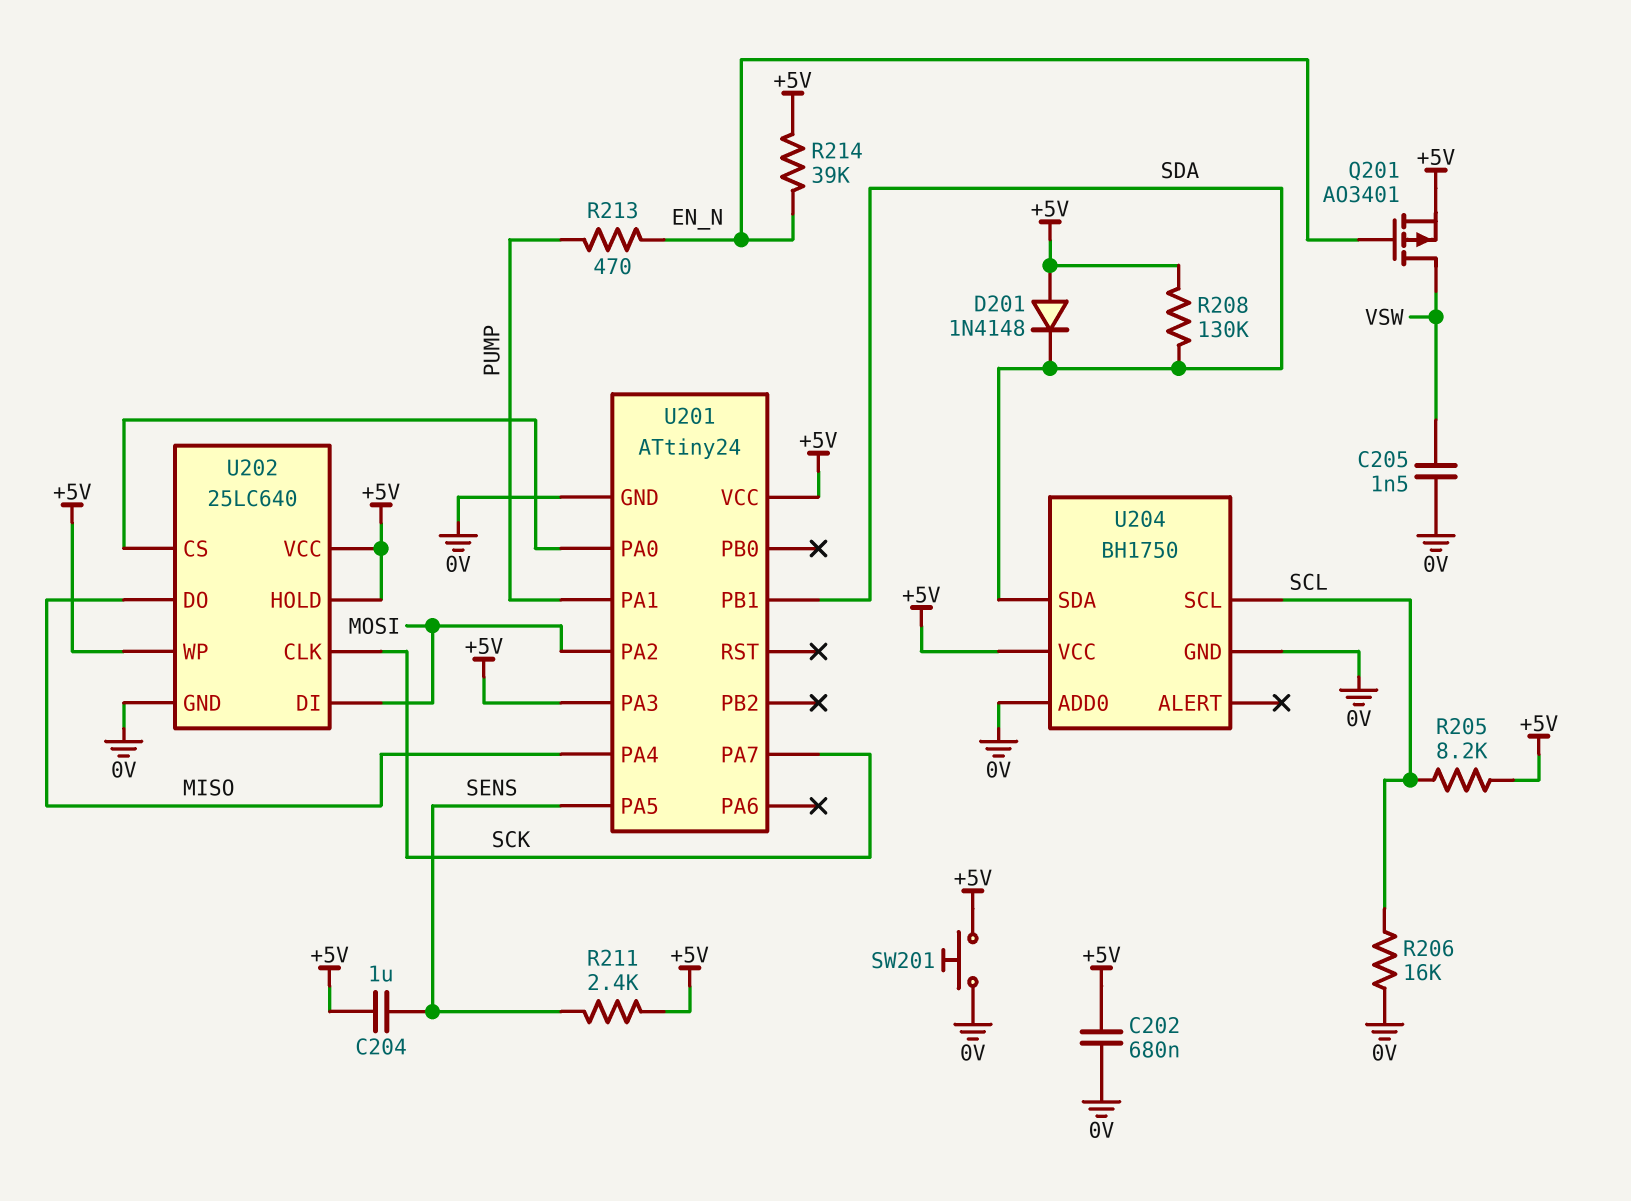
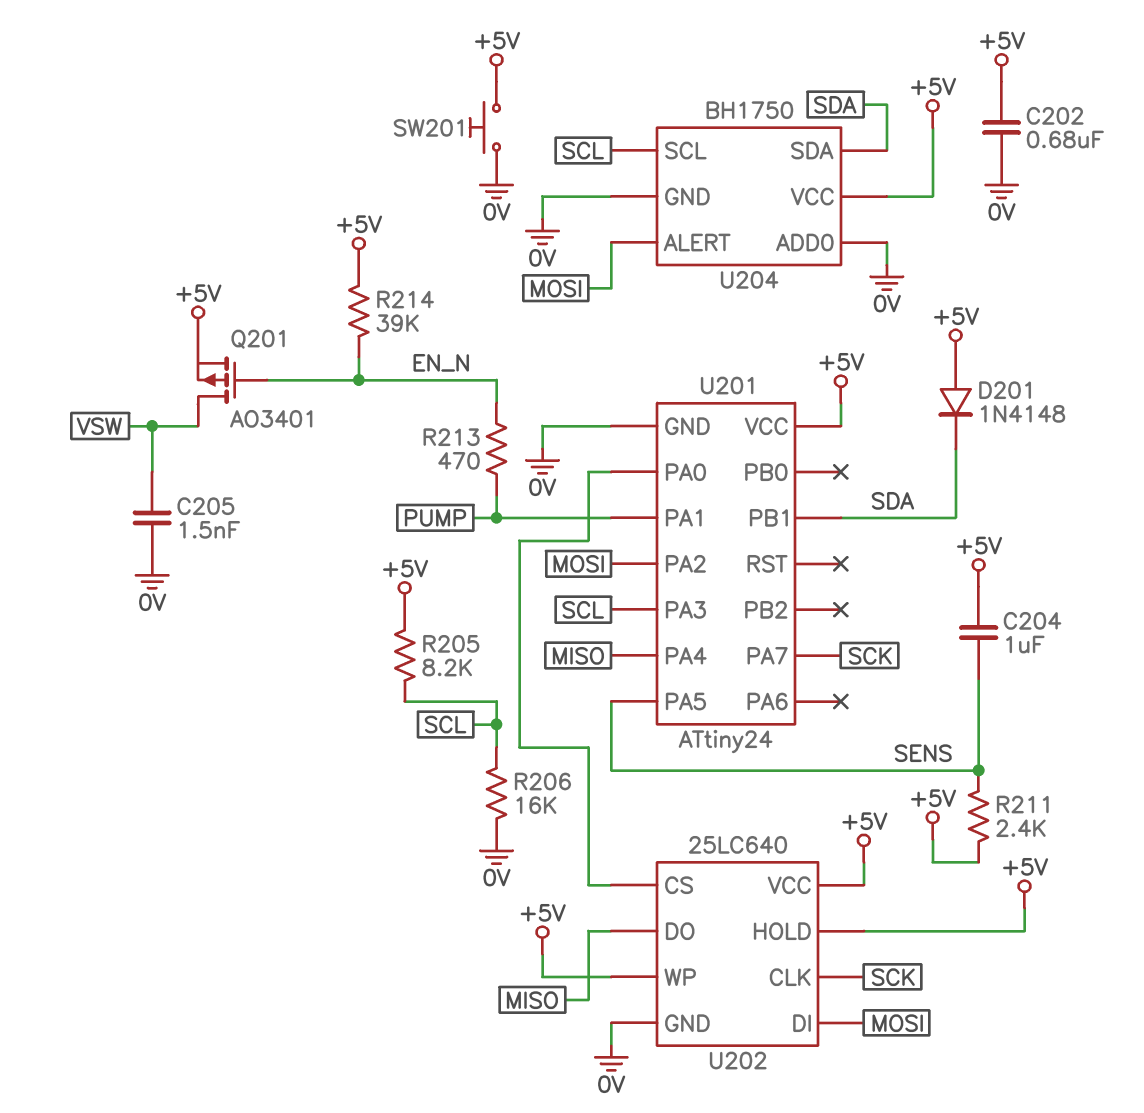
R208: 130k (+5V, SDA) -> none
U201 pin PA3: +5V -> SCL
U204 pin ALERT: none -> MOSI

